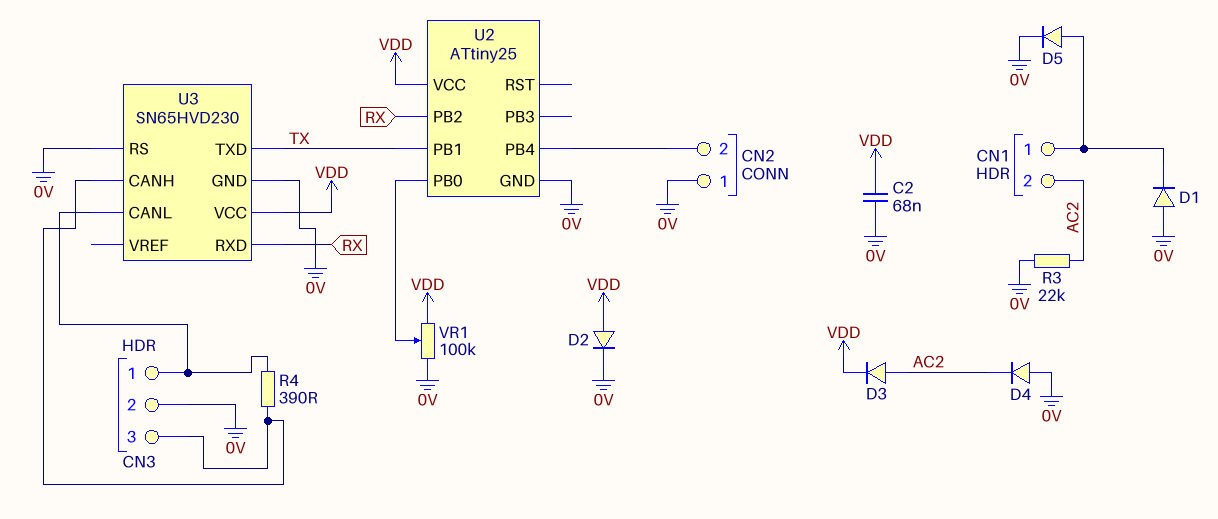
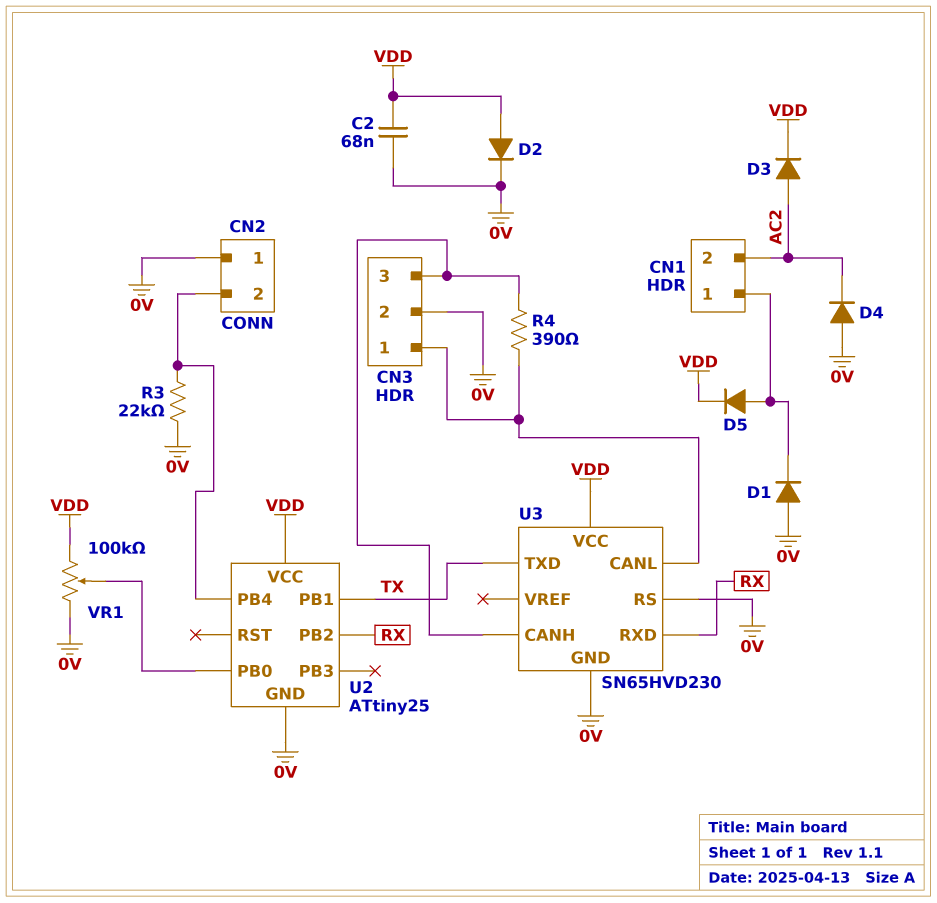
D5: diode (A CN1/1, K 0V) -> diode (A CN1/1, K VDD)
R3: 22k (0V, AC2) -> 22k (0V, CN2/2)

